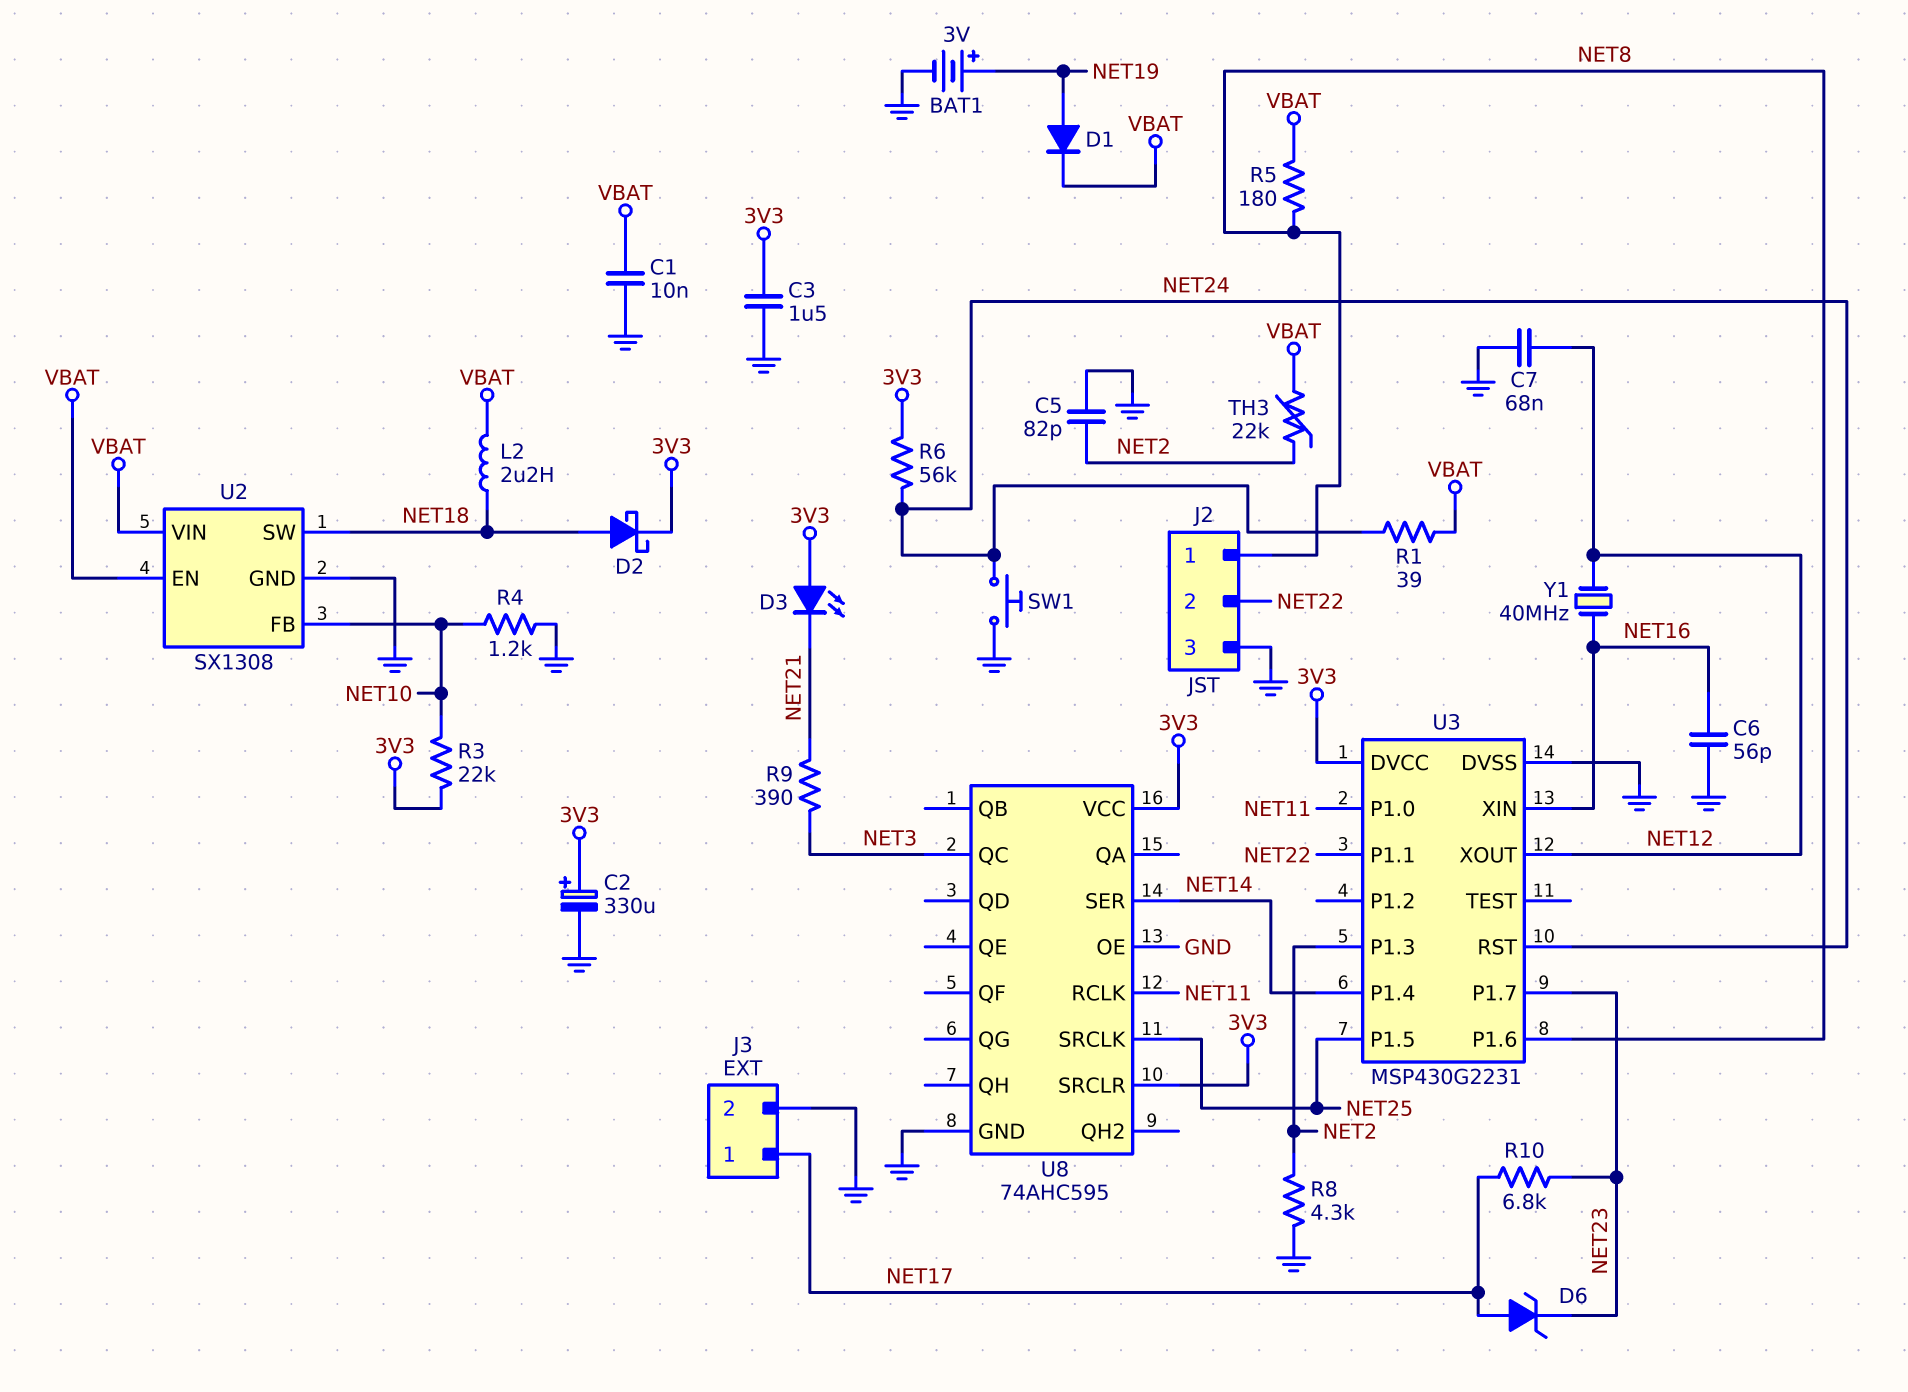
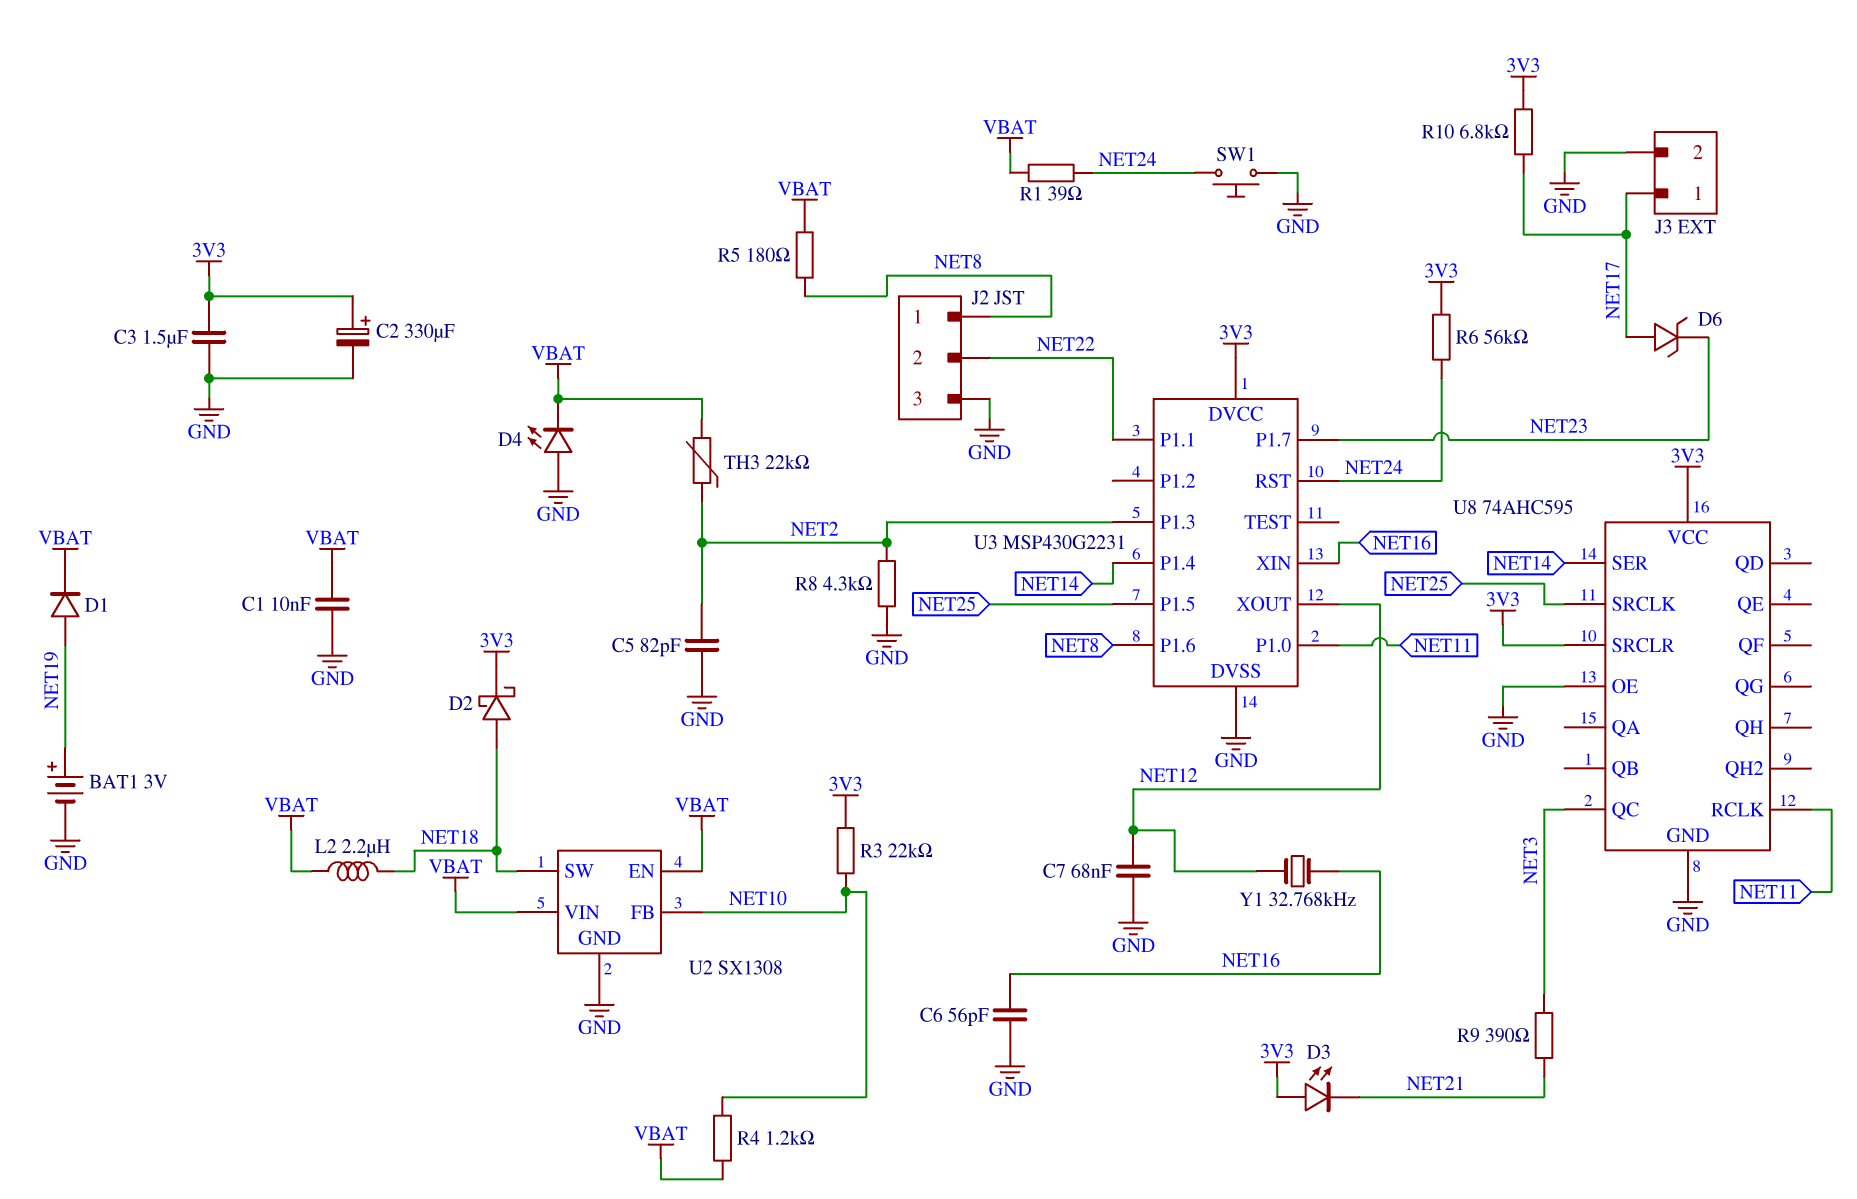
D4: none -> LED (A GND, K VBAT)
R4: 1.2k (GND, NET10) -> 1.2k (NET10, VBAT)
R10: 6.8k (NET17, NET23) -> 6.8k (3V3, NET17)
Y1: 40MHz (NET12, NET16) -> 32.768kHz (NET12, NET16)

